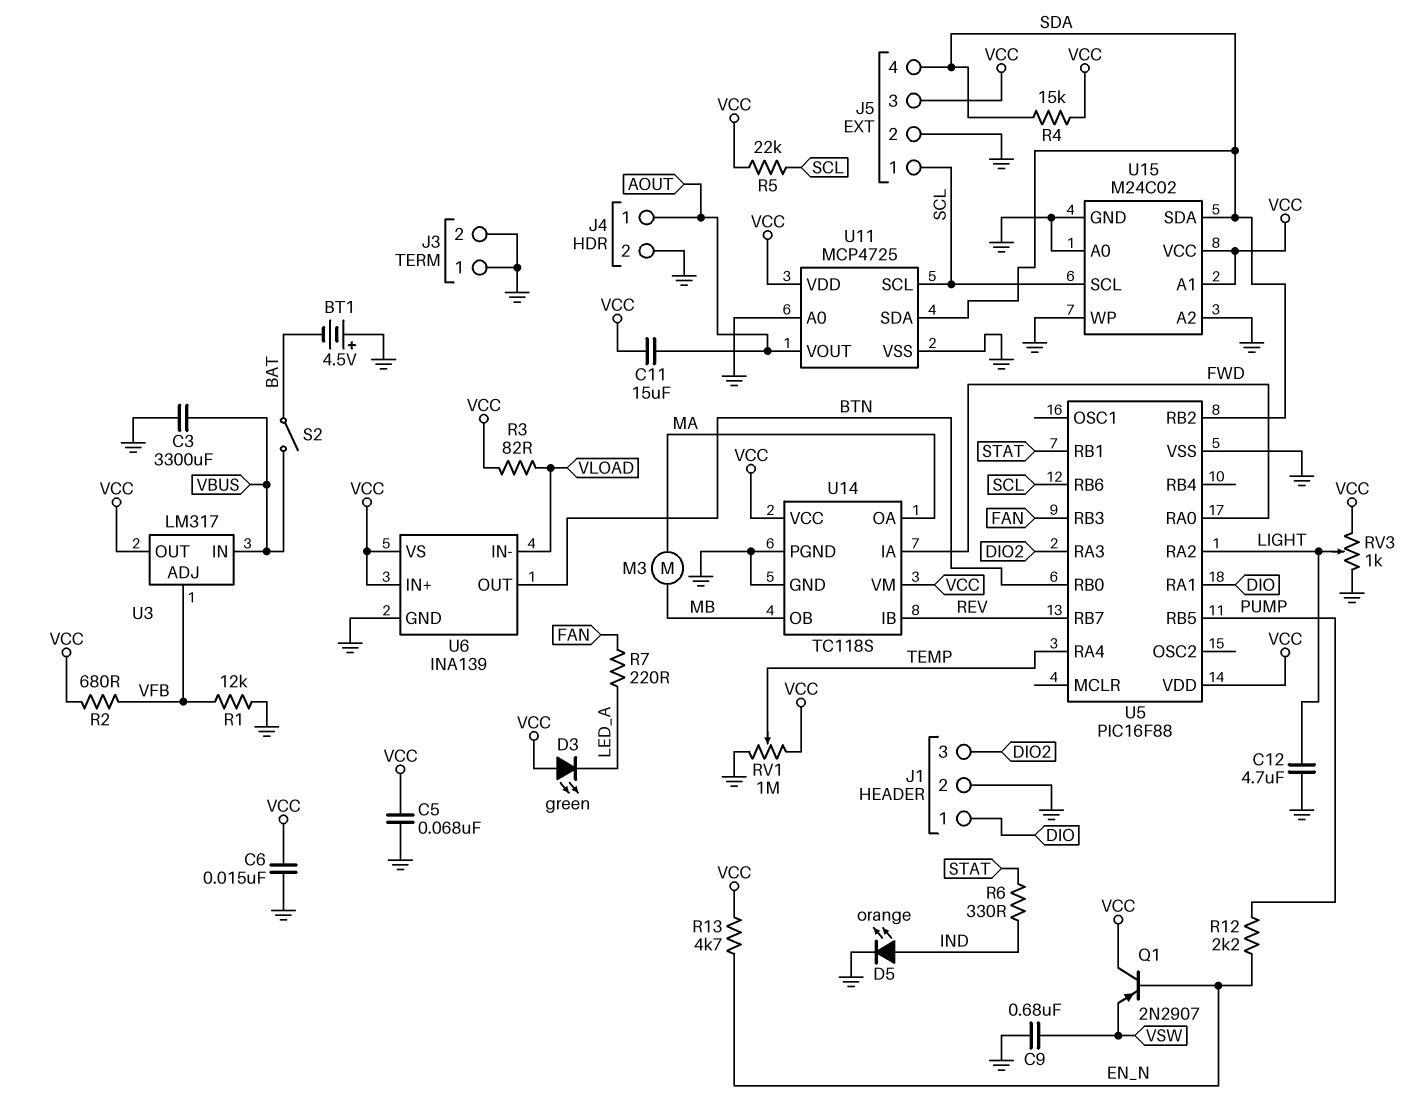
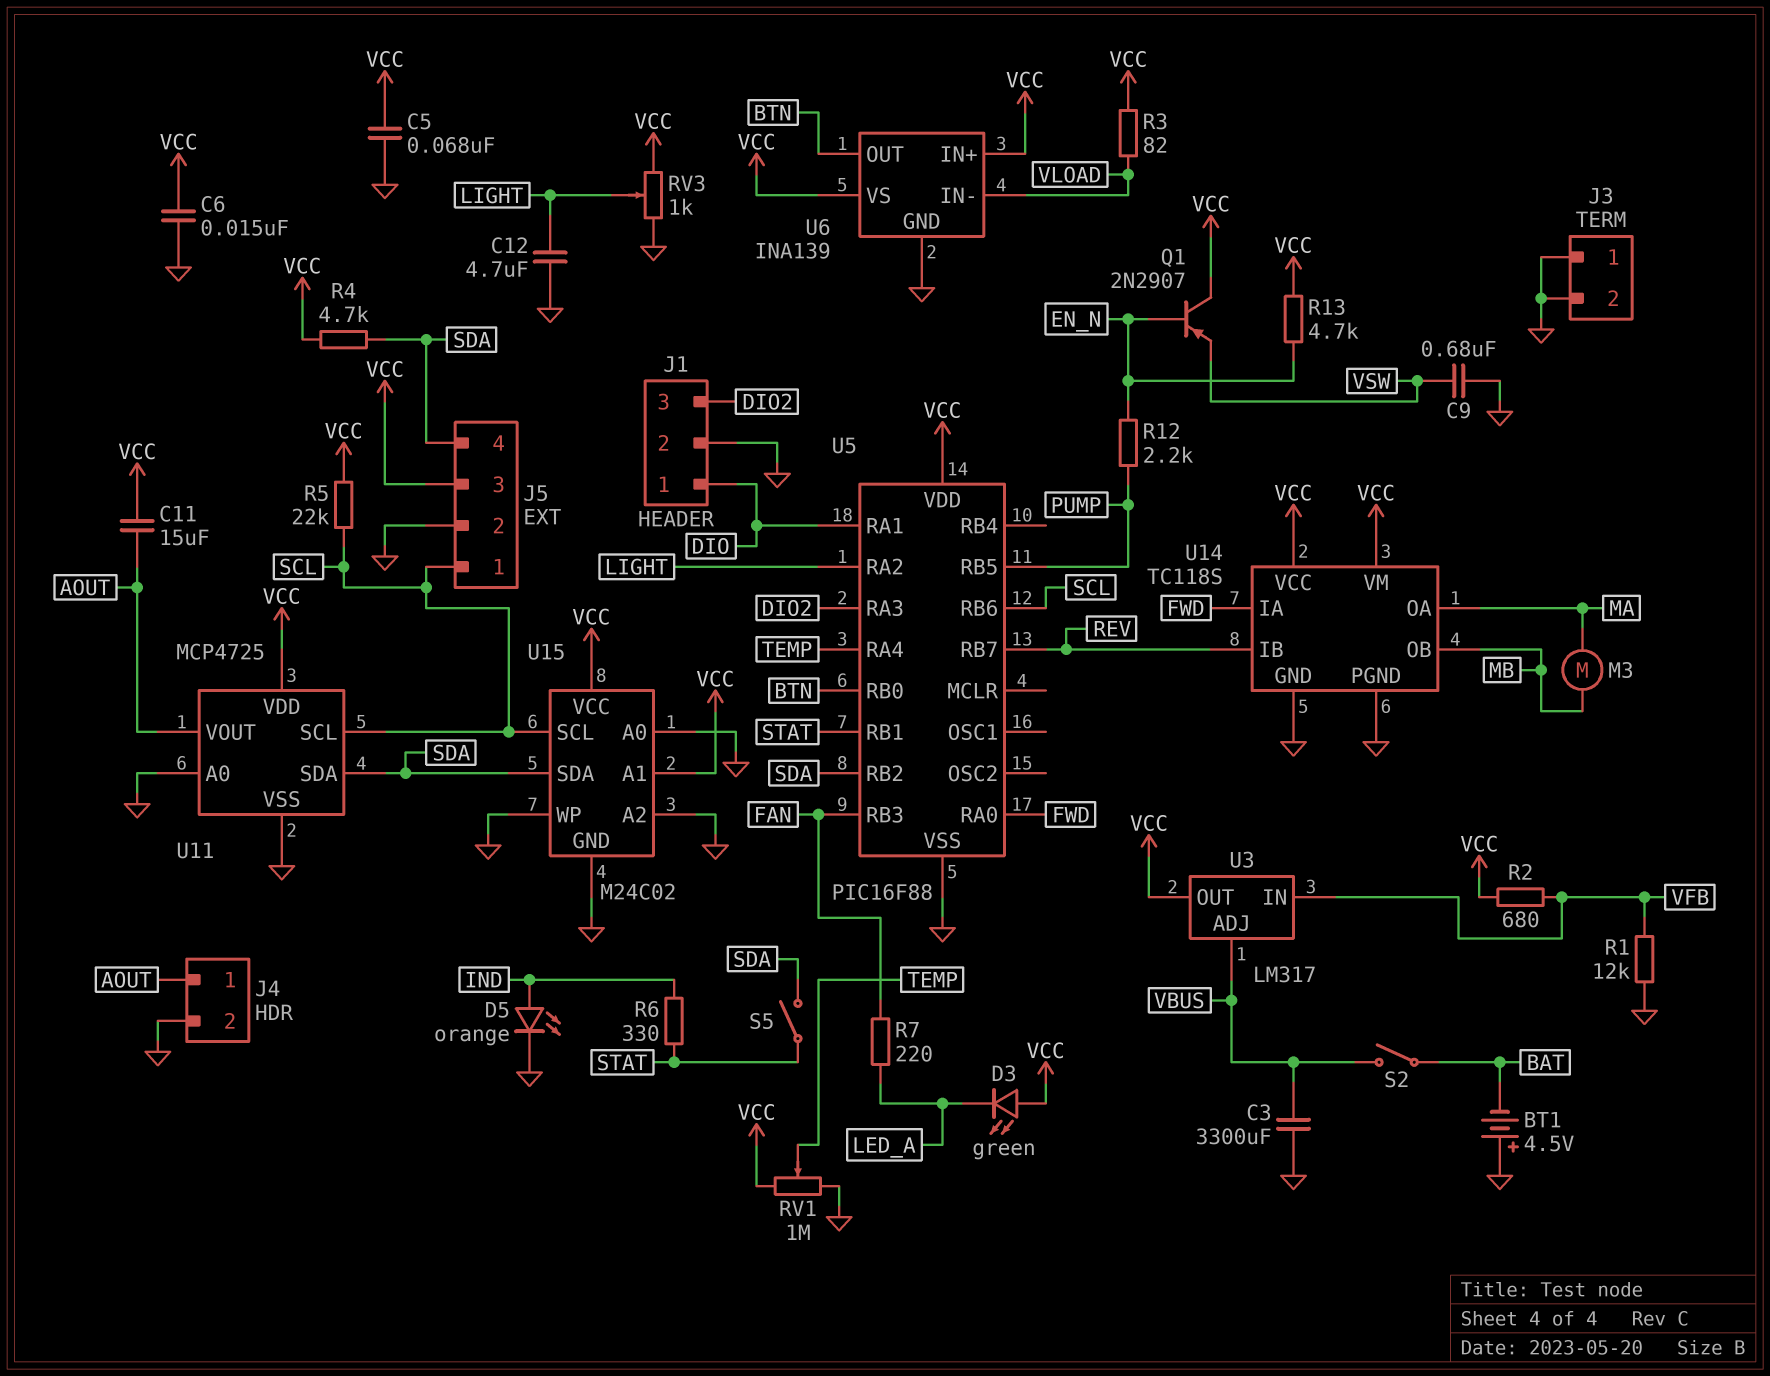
R4: 15k (SDA, VCC) -> 4.7k (SDA, VCC)
S5: none -> switch (SDA, STAT)
U3 pin ADJ: VFB -> VBUS
U3 pin IN: VBUS -> VFB

